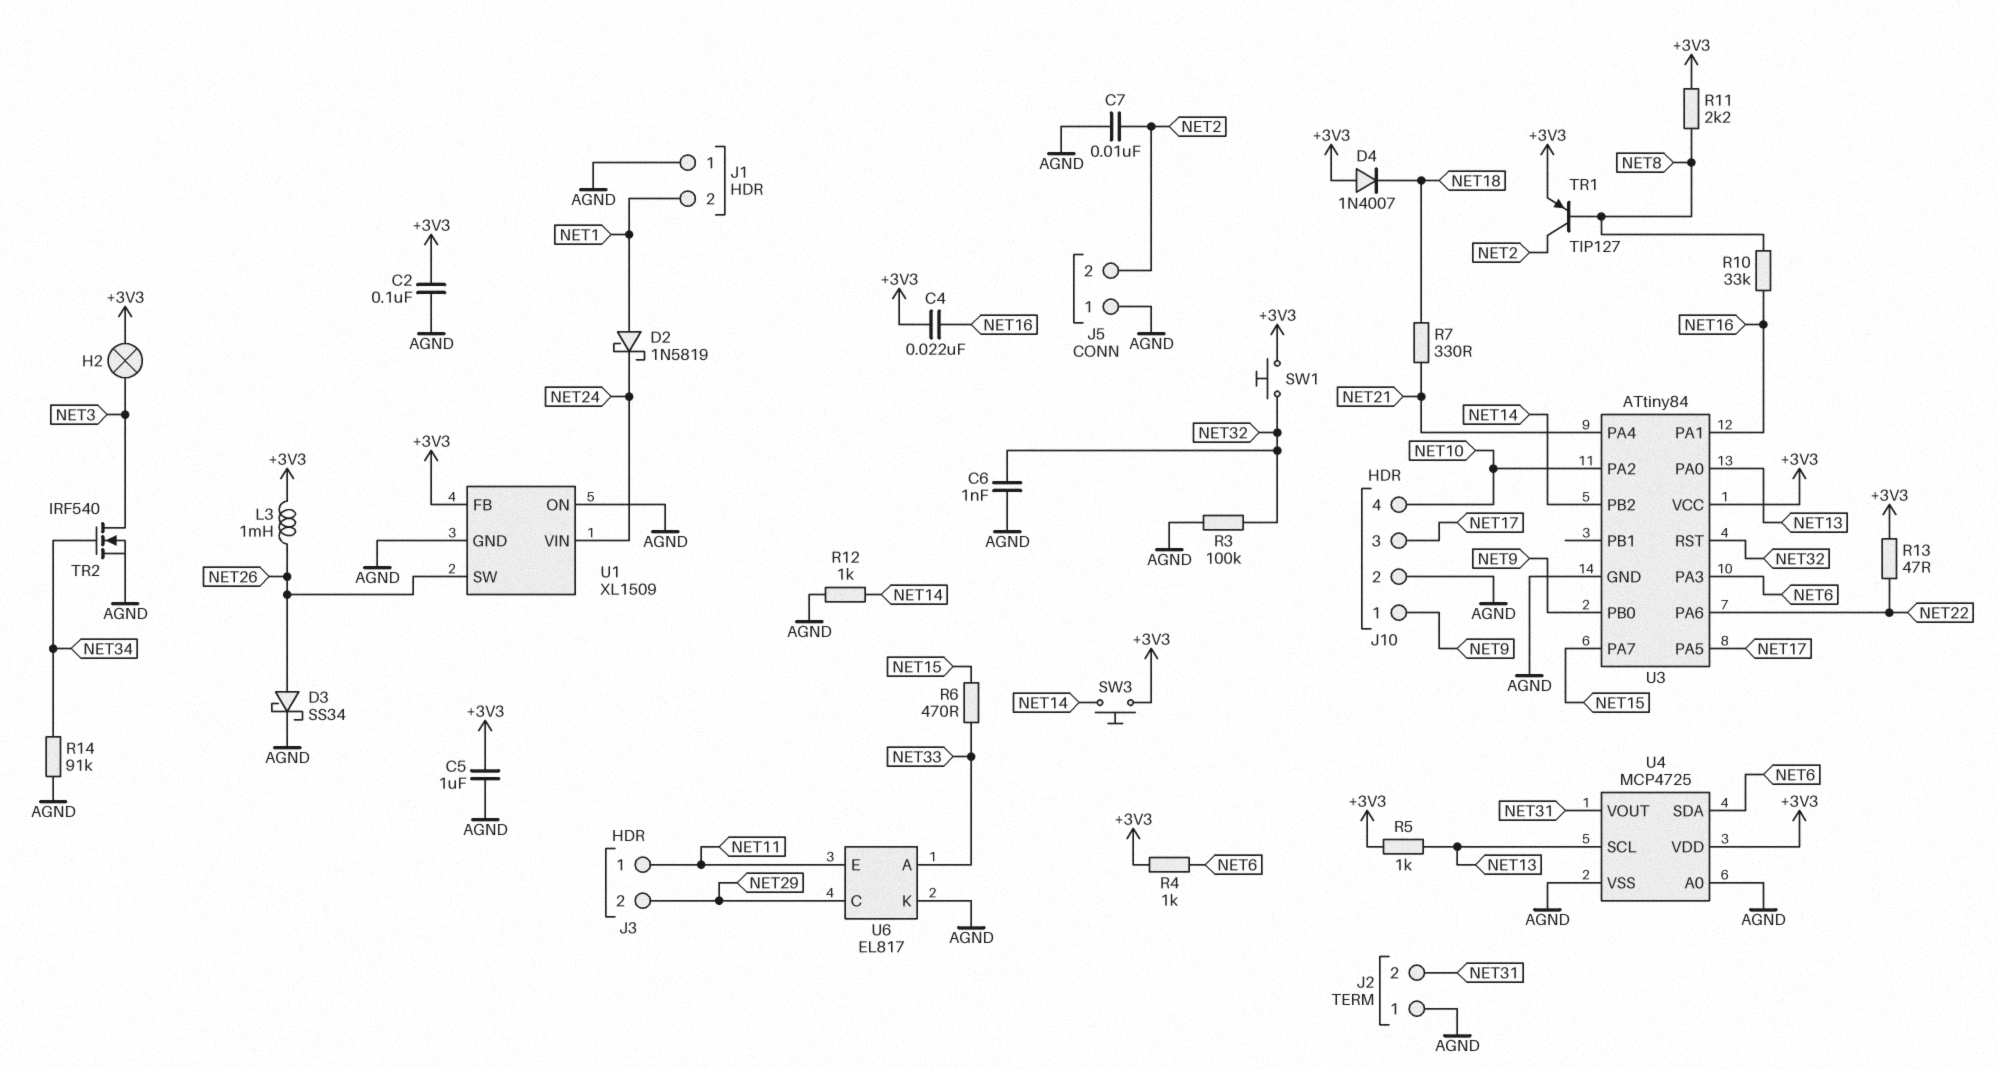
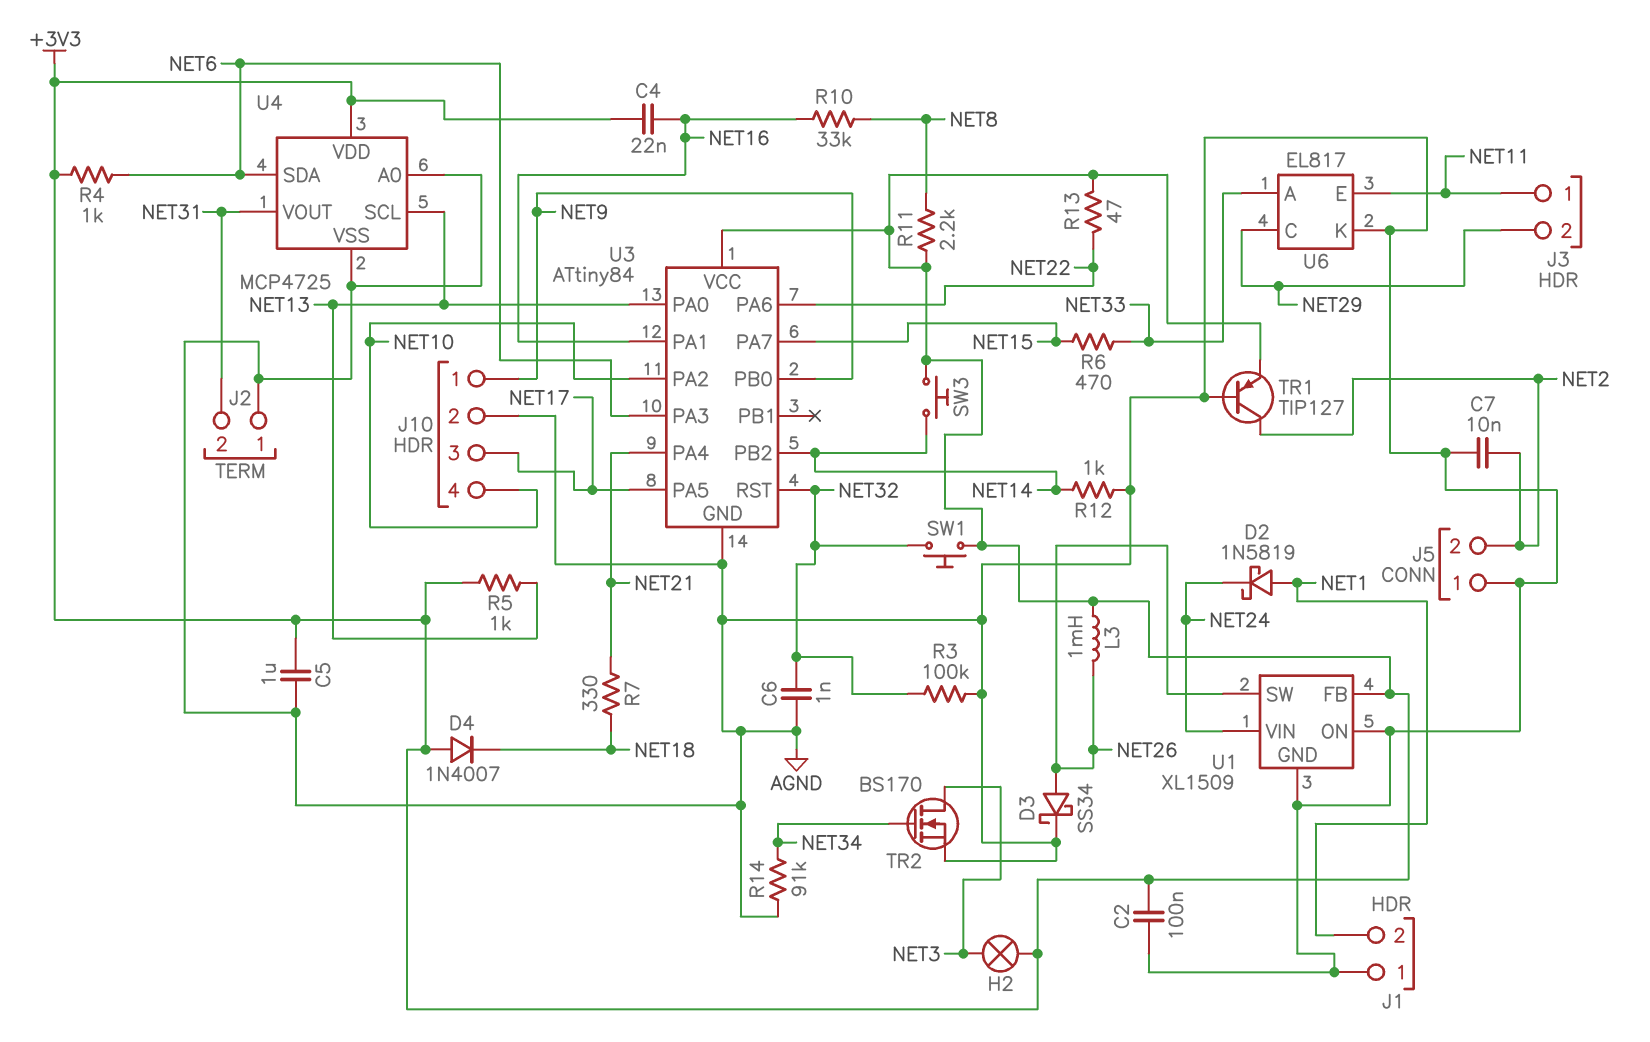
TR1: PNP TIP127 (B NET8, C NET2, E +3V3) -> PNP TIP127 (B AGND, C NET2, E +3V3)
TR2: NMOS IRF540 (G NET34, D NET3, S AGND) -> NMOS BS170 (G NET34, D NET3, S AGND)

